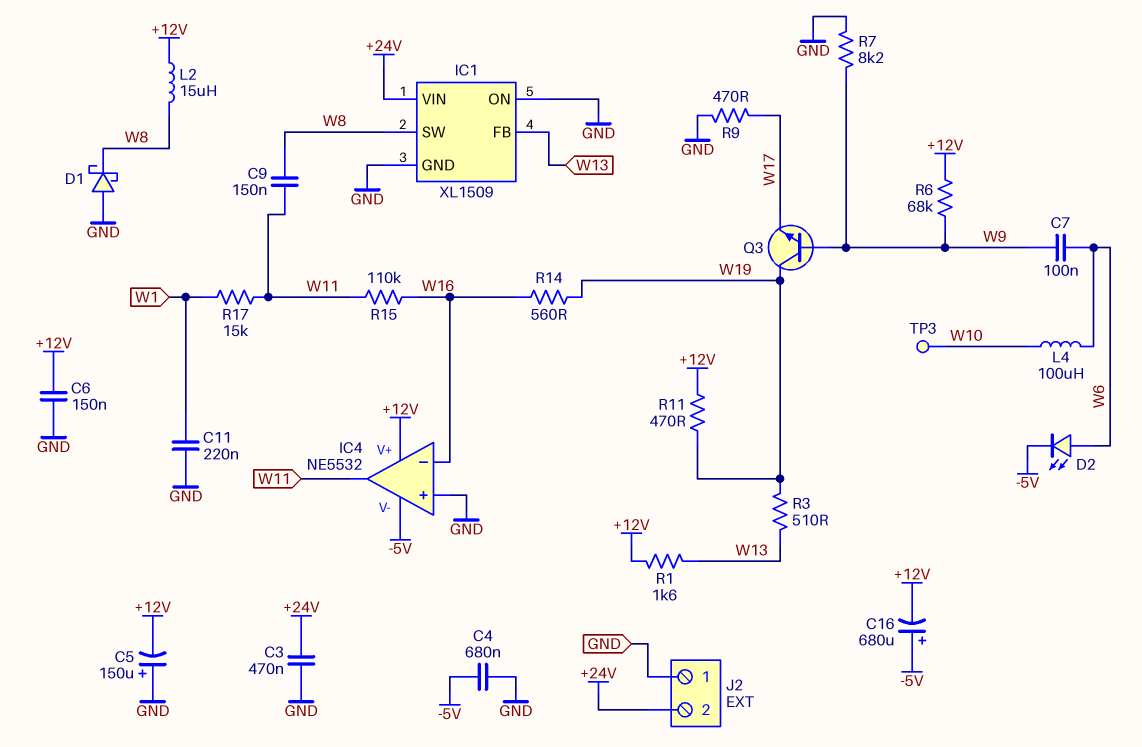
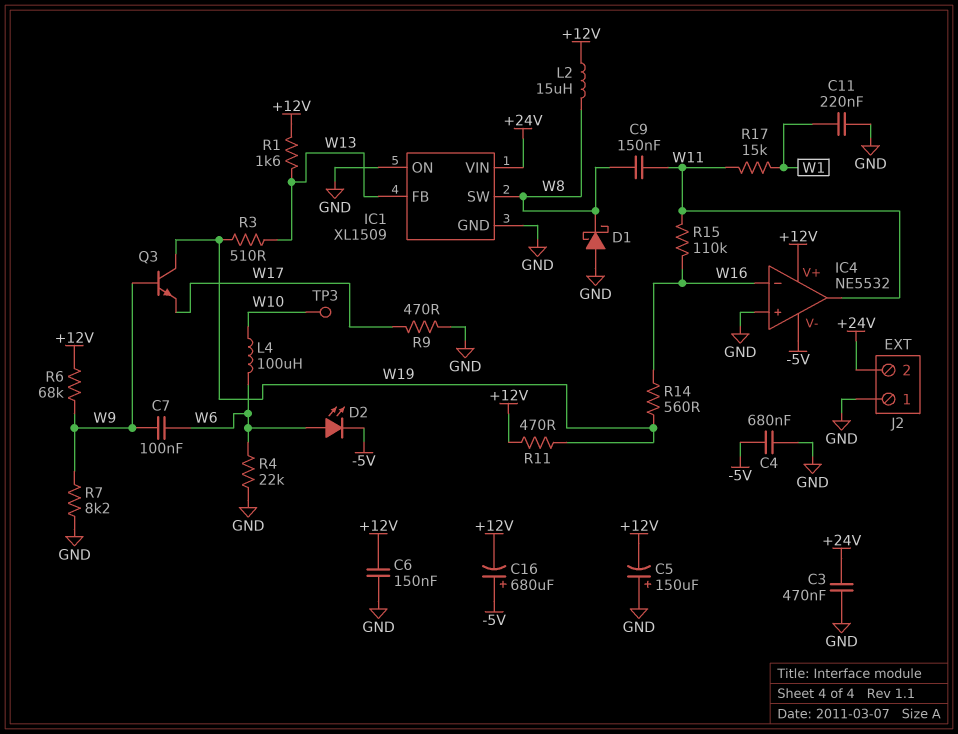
R4: none -> 22k (GND, W6)

